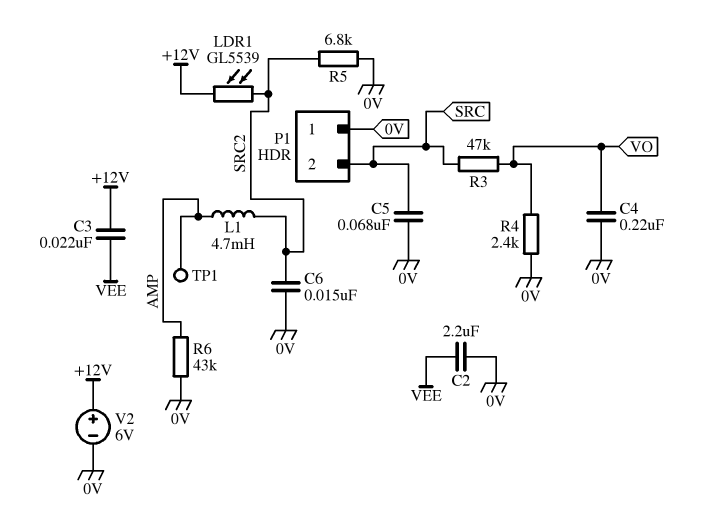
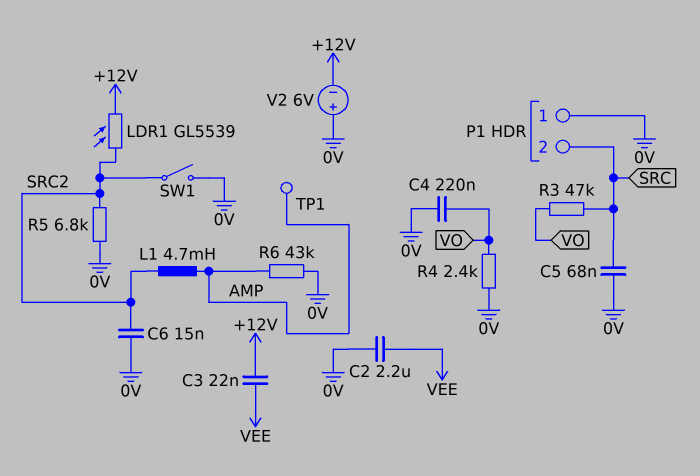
SW1: none -> switch (0V, SRC2)
V2: 6V (plus +12V, minus 0V) -> 6V (plus 0V, minus +12V)

